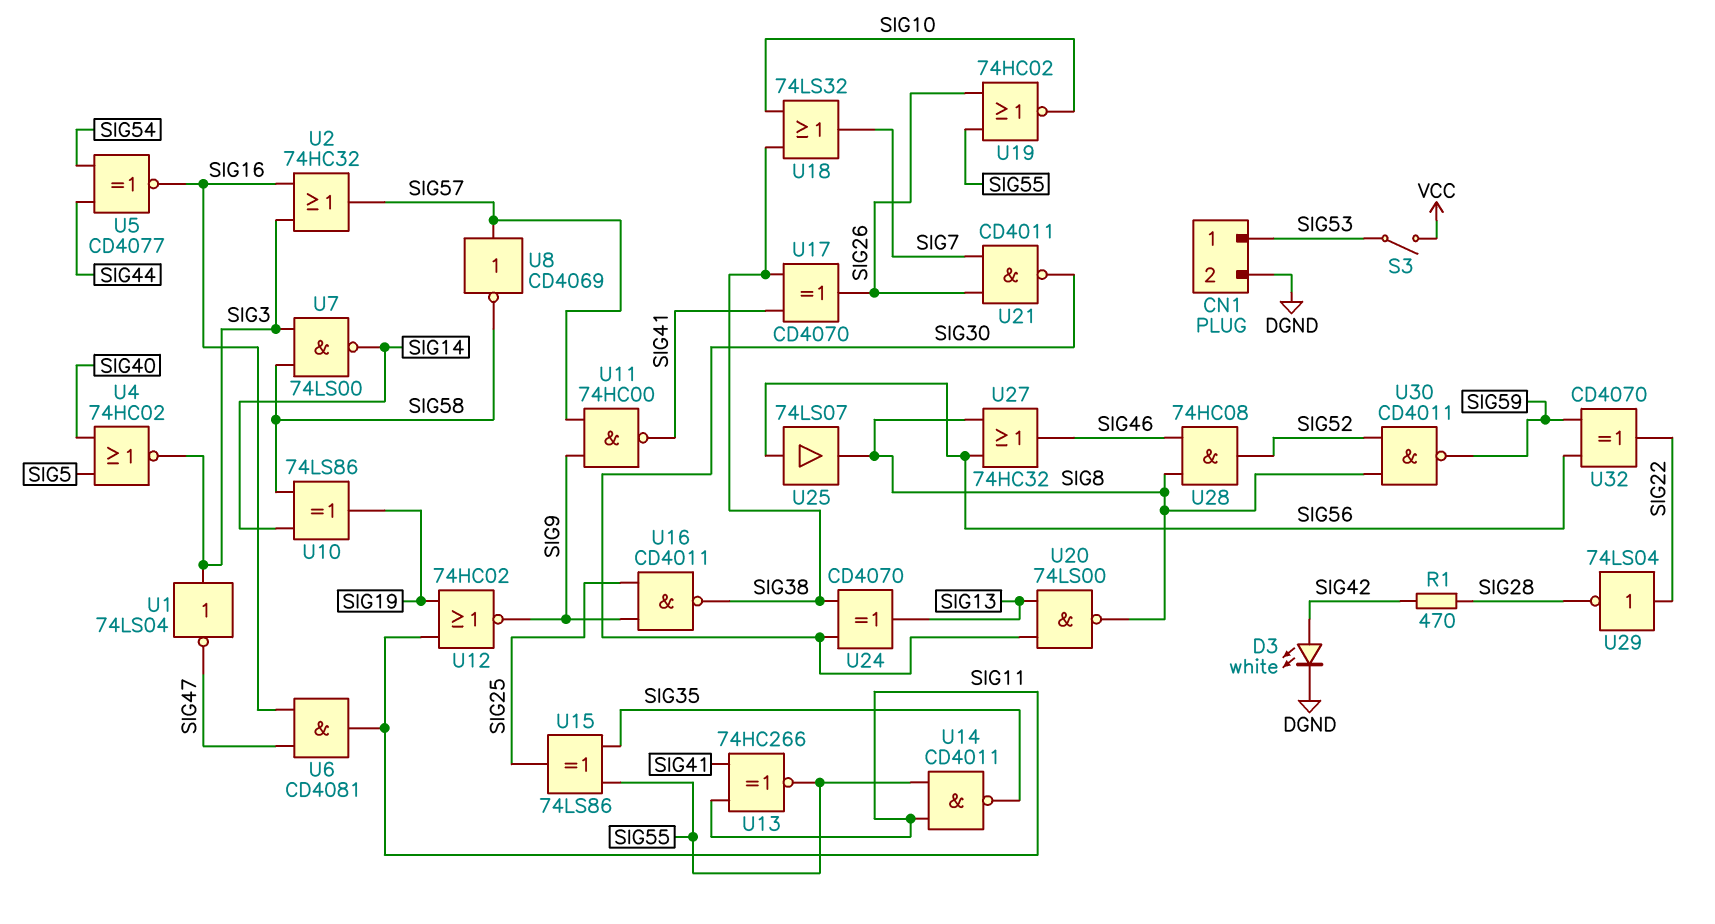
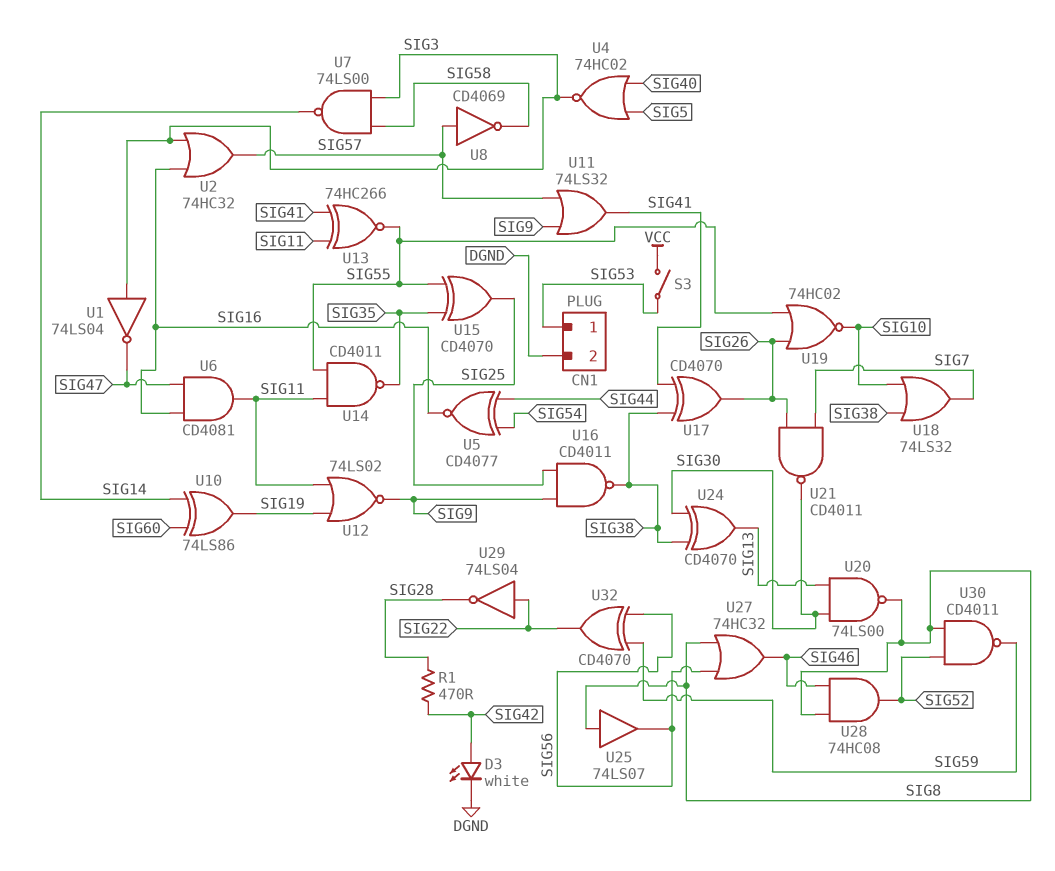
U10: XOR 74LS86 (in SIG14, in SIG58, out SIG19) -> XOR 74LS86 (in SIG14, in SIG60, out SIG19)
U11: NAND 74HC00 (in SIG9, in SIG57, out SIG41) -> OR 74LS32 (in SIG9, in SIG57, out SIG41)
U12: NOR 74HC02 (in SIG11, in SIG19, out SIG9) -> NOR 74LS02 (in SIG11, in SIG19, out SIG9)
U15: XOR 74LS86 (in SIG35, in SIG55, out SIG25) -> XOR CD4070 (in SIG35, in SIG55, out SIG25)
U25: buffer 74LS07 (in SIG56, out SIG8) -> buffer 74LS07 (in SIG8, out SIG56)

